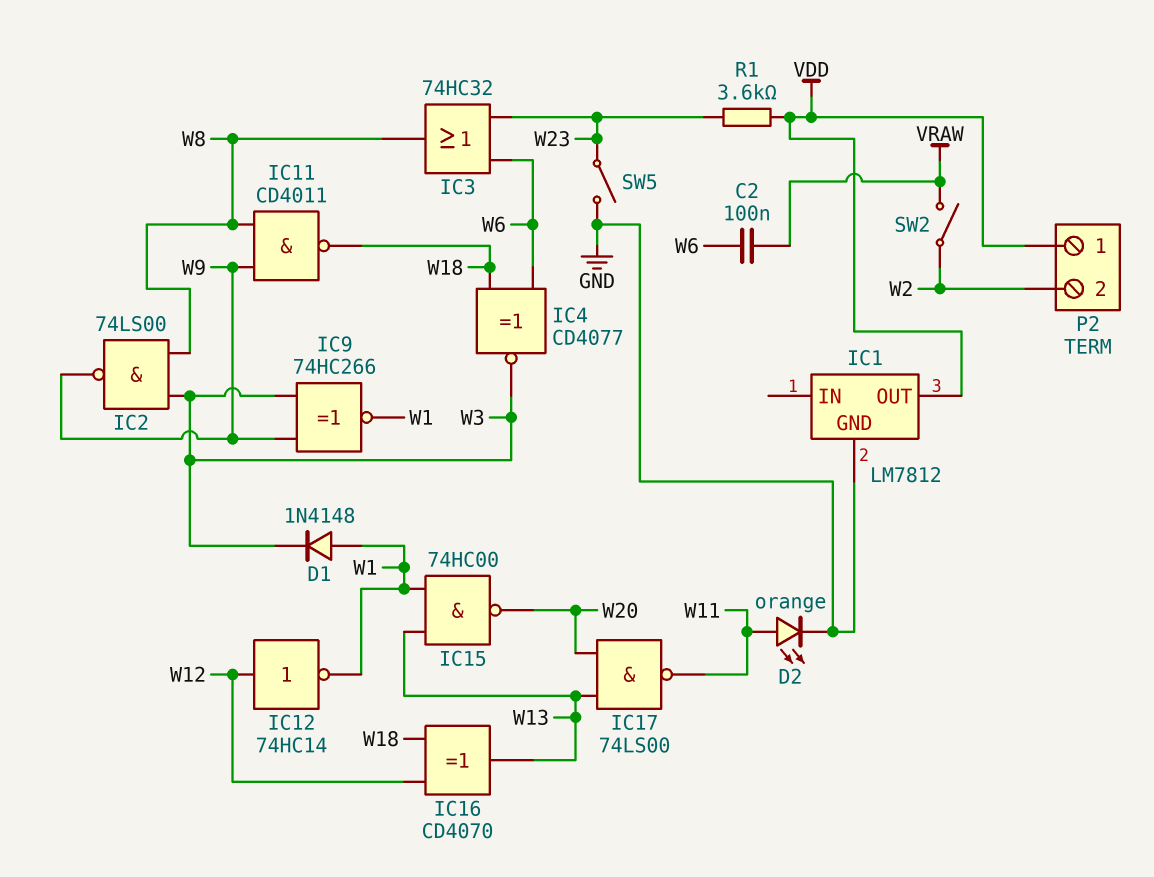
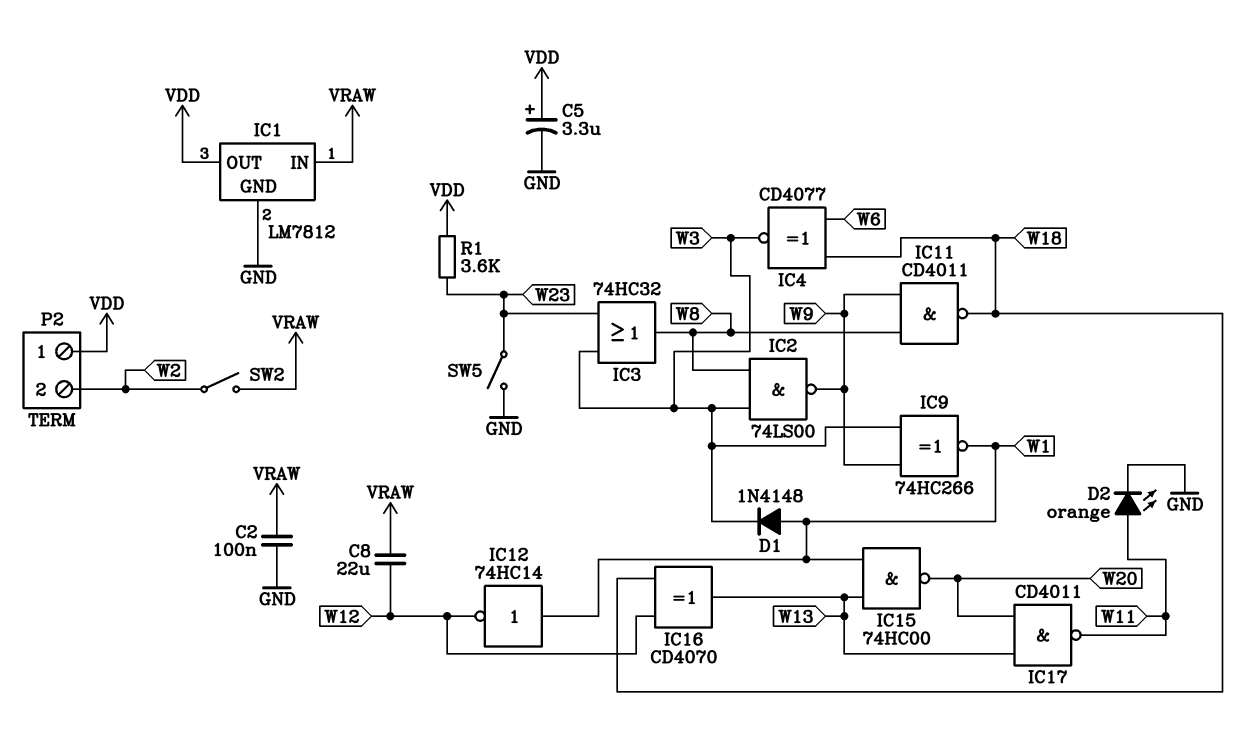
C2: 100nF (VRAW, W6) -> 100nF (GND, VRAW)
C5: none -> 3.3uF (plus VDD, minus GND)
C8: none -> 22uF (VRAW, W12)
IC1 pin IN: none -> VRAW
IC3: OR 74HC32 (in W6, in W23, out W8) -> OR 74HC32 (in W3, in W23, out W8)
IC12: NOT 74HC14 (in W12, out W1) -> NOT 74HC14 (in W1, out W12)
IC17: NAND 74LS00 (in W13, in W20, out W11) -> NAND CD4011 (in W13, in W20, out W11)

